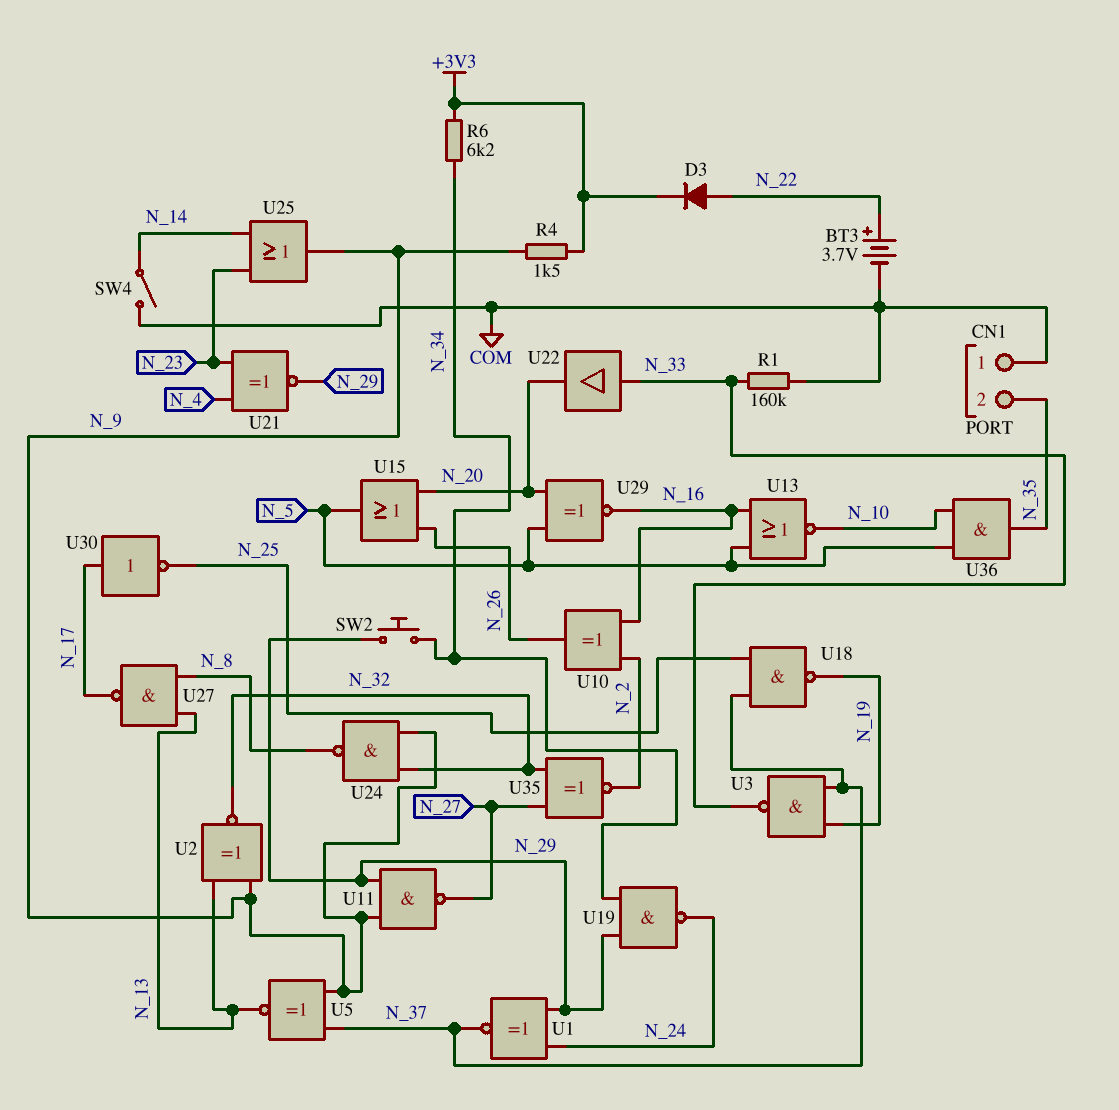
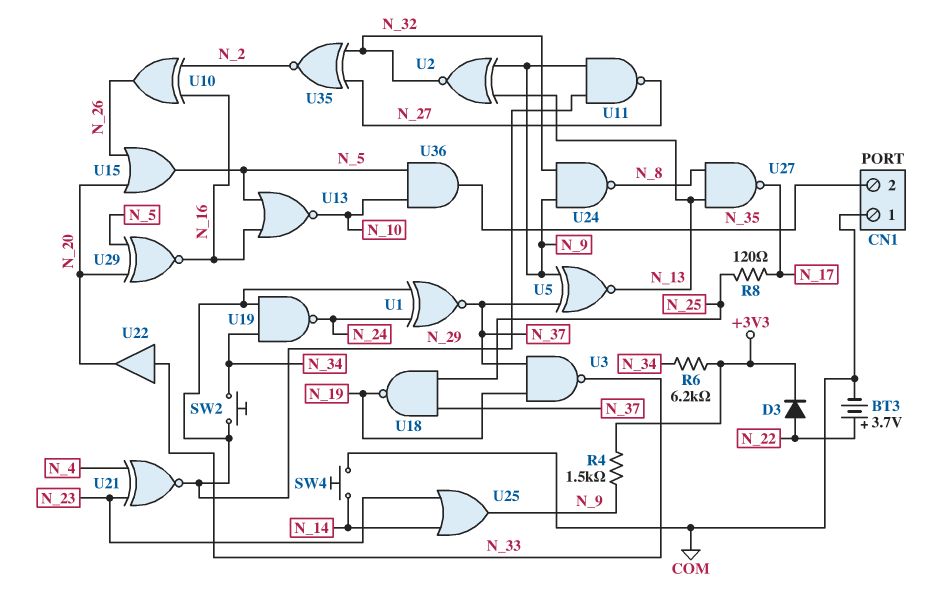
R1: 160k (COM, N_33) -> none
R8: none -> 120 (N_17, N_25)
SW4: switch (COM, N_14) -> button (COM, N_14)
U30: NOT (in N_17, out N_25) -> none

